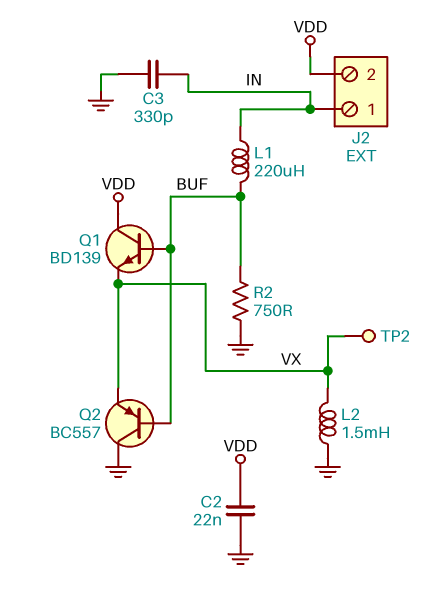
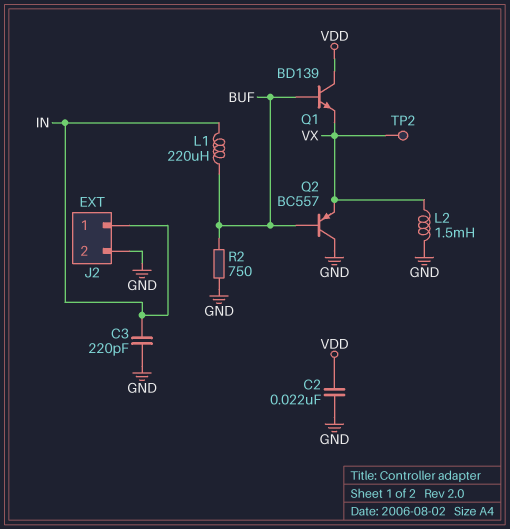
C3: 330pF (GND, IN) -> 220pF (GND, IN)
J2 pin 2: VDD -> GND

